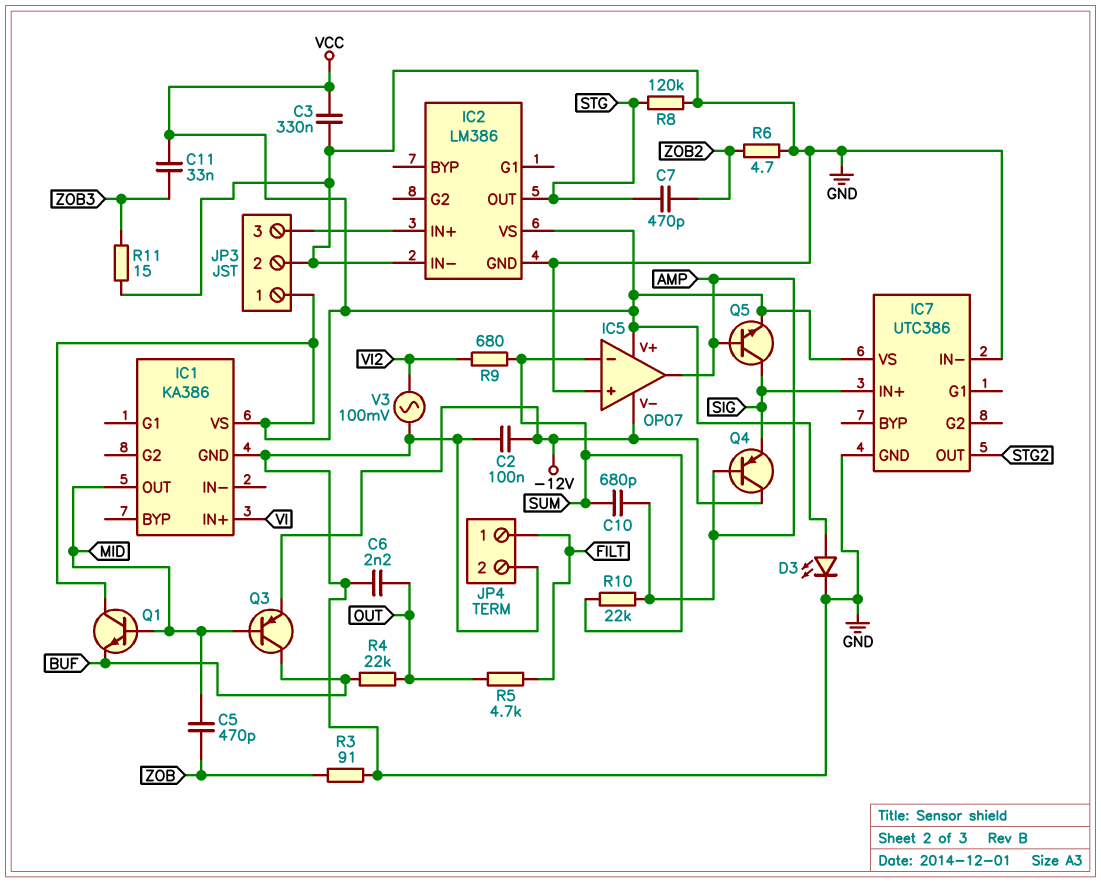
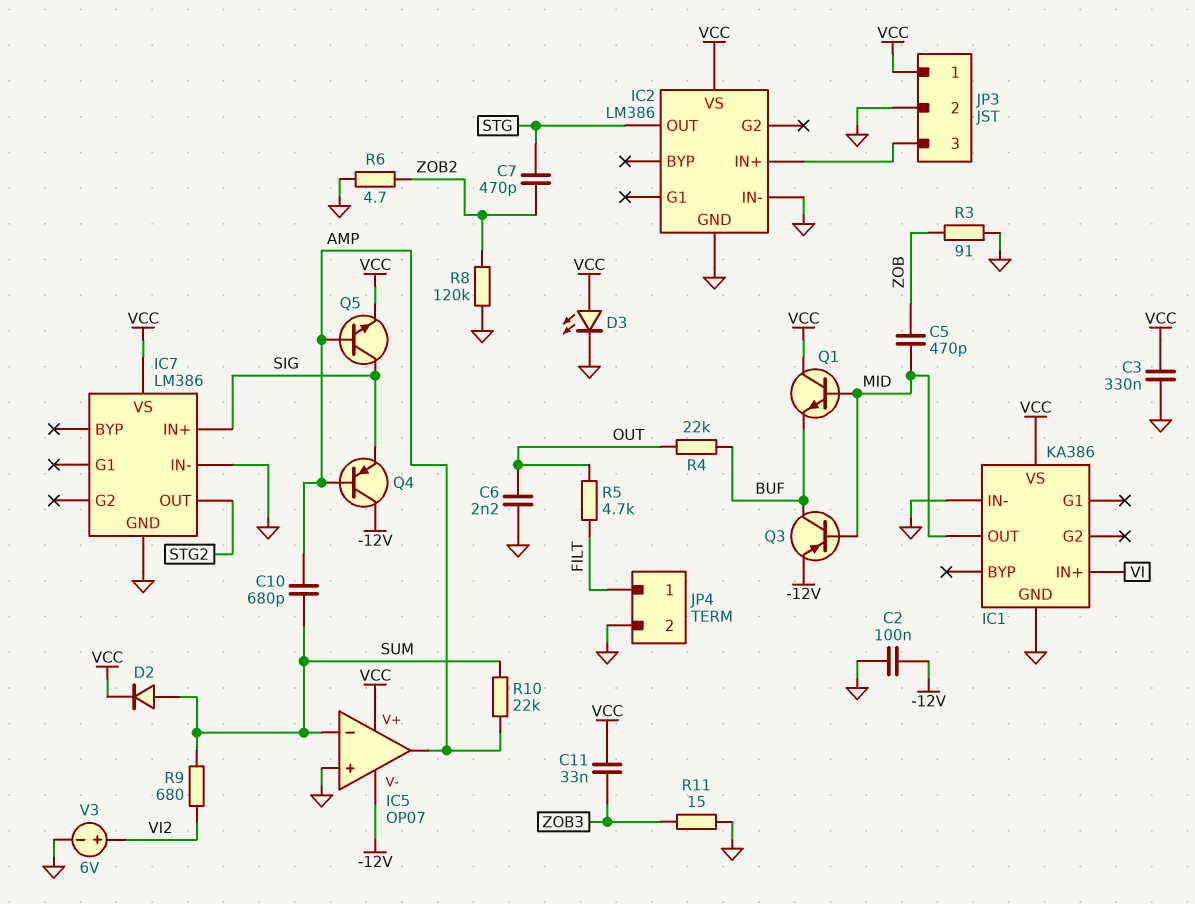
D2: none -> diode (A SUM, K VCC)
IC1 pin IN-: none -> GND
IC7: UTC386 -> LM386
R8: 120k (GND, STG) -> 120k (GND, ZOB2)
V3: AC 100mV (GND, VI2) -> 6V (plus VI2, minus GND)

